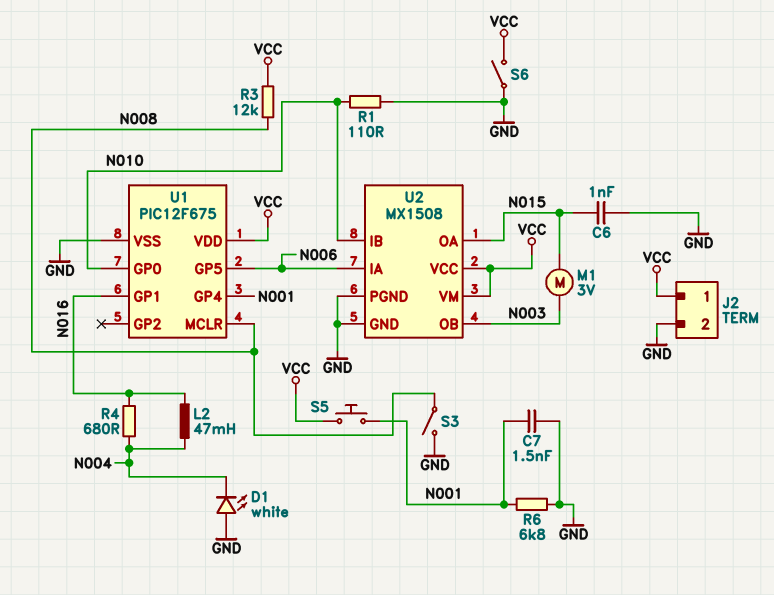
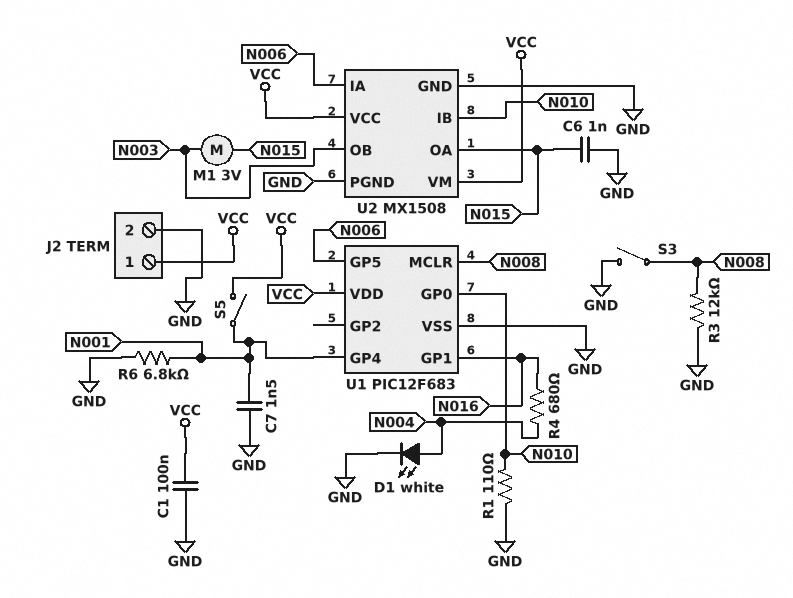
C1: none -> 100nF (GND, VCC)
D1: LED white (A GND, K N004) -> LED white (A N004, K GND)
L2: 47mH (N004, N016) -> none
R3: 12k (N008, VCC) -> 12k (GND, N008)
S5: button (N001, VCC) -> switch (N001, VCC)
S6: switch (GND, VCC) -> none
U1: PIC12F675 -> PIC12F683

